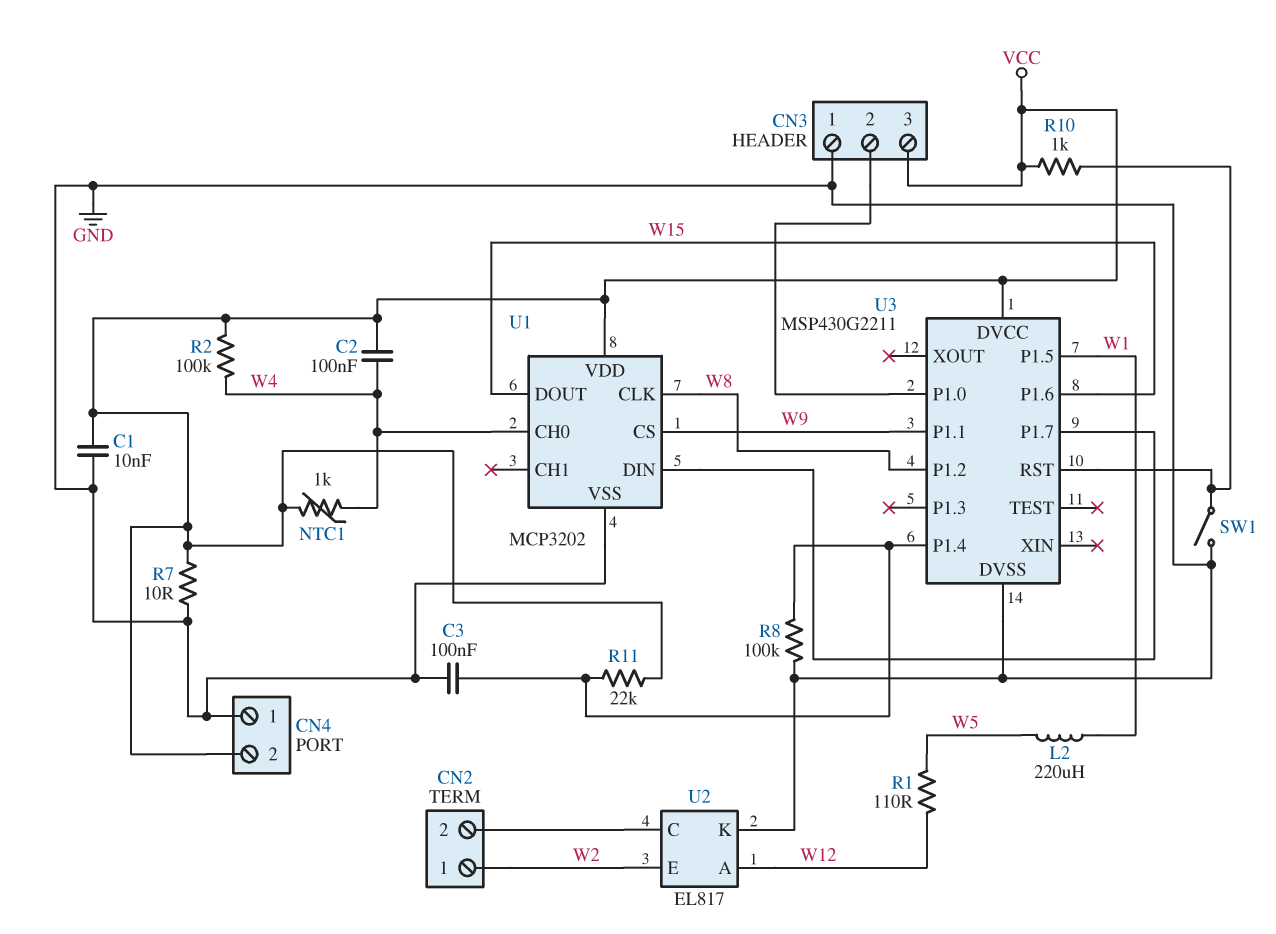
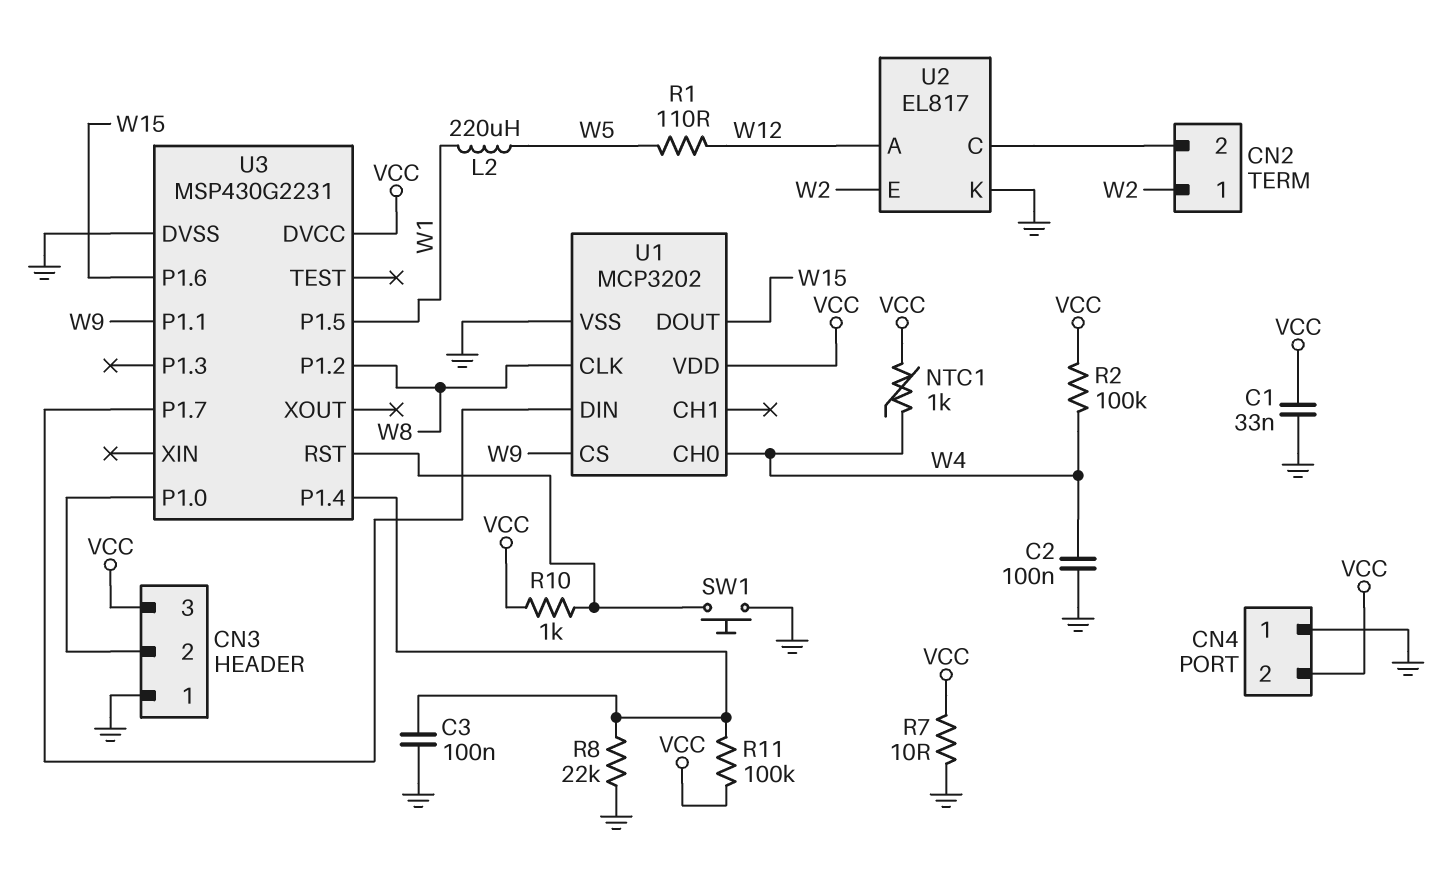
C1: 10nF (GND, VCC) -> 33nF (GND, VCC)
C2: 100nF (VCC, W4) -> 100nF (GND, W4)
R8: 100k (GND, U3/P1.4) -> 22k (GND, U3/P1.4)
R11: 22k (U3/P1.4, VCC) -> 100k (U3/P1.4, VCC)
SW1: switch (GND, U3/RST) -> button (GND, U3/RST)
U3: MSP430G2211 -> MSP430G2231

